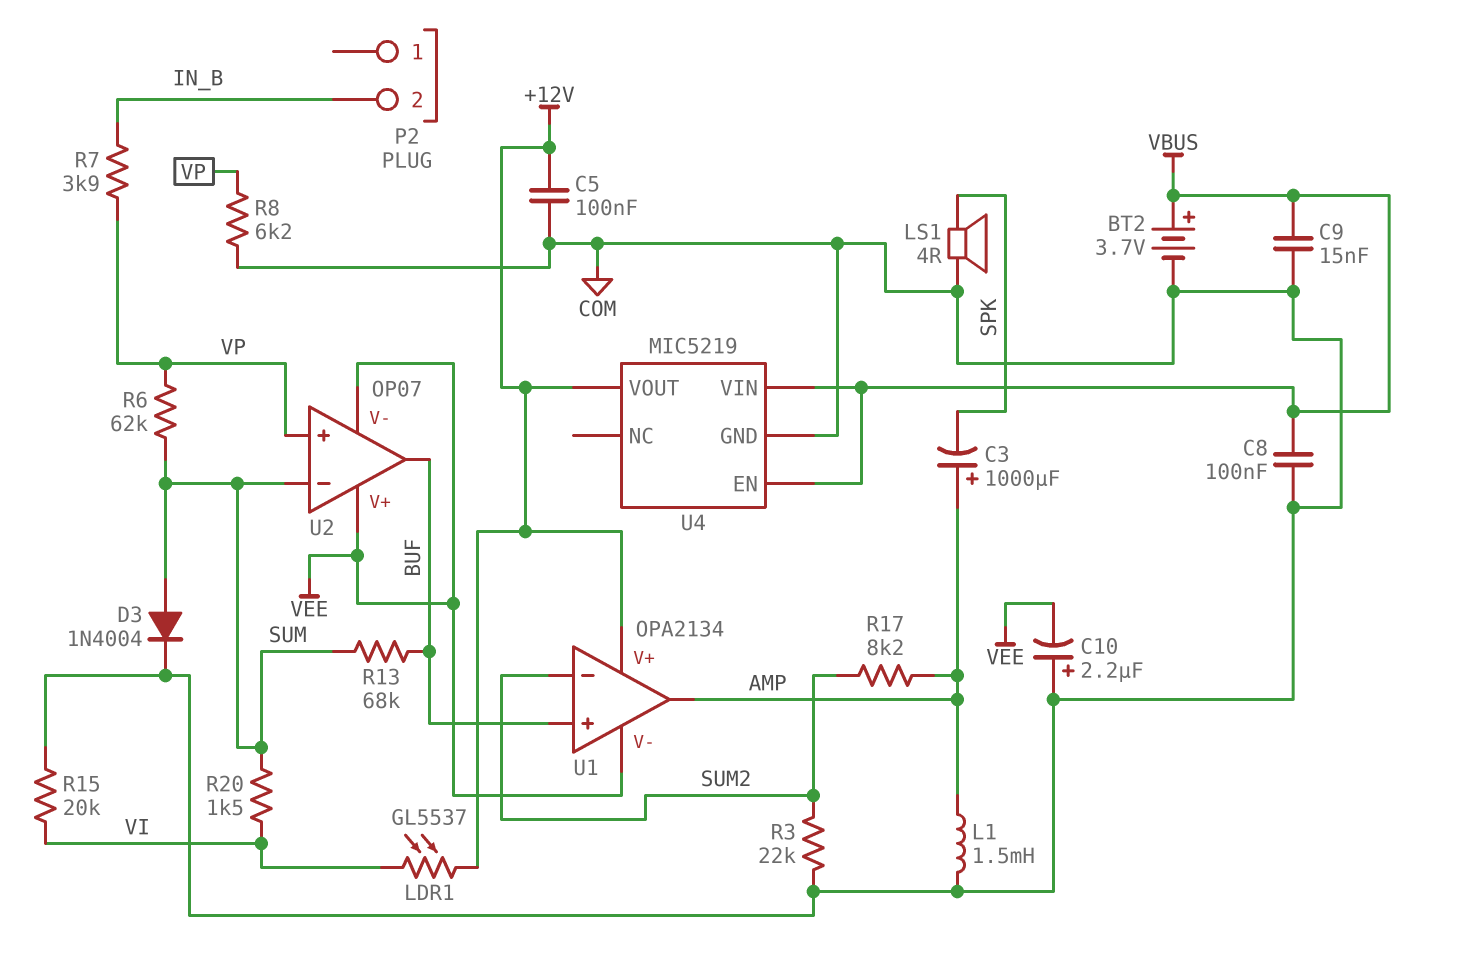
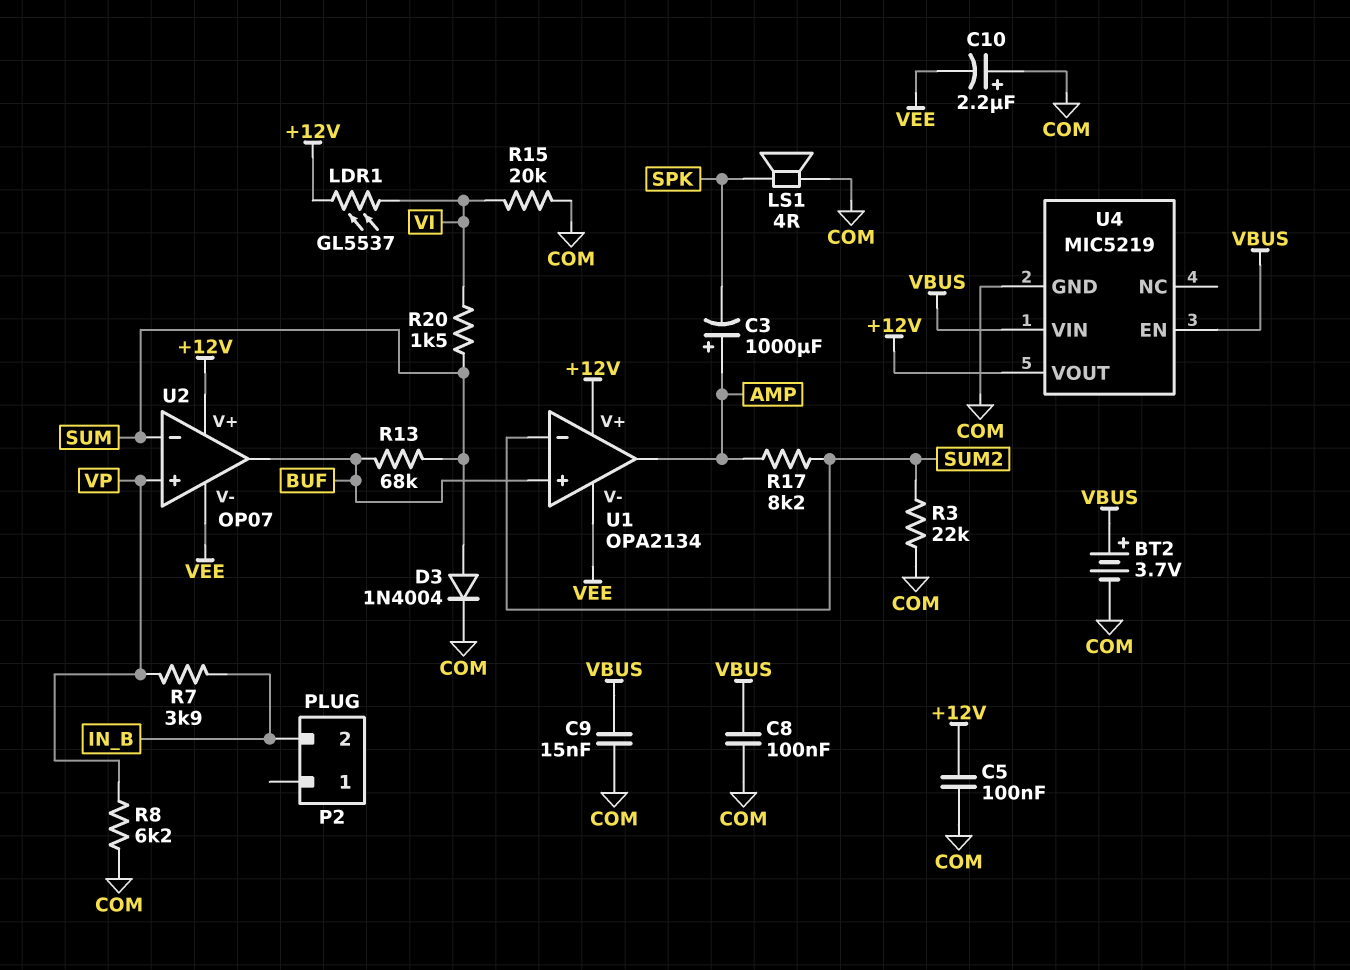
L1: 1.5mH (AMP, COM) -> none
R6: 62k (SUM, VP) -> none
U2 pin V+: VEE -> +12V

